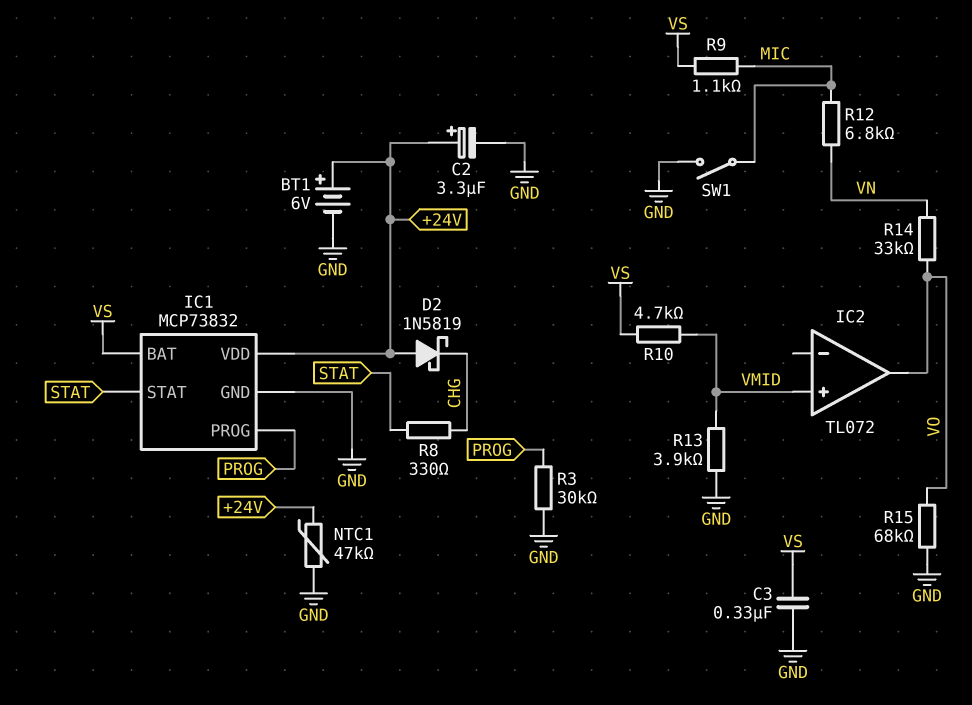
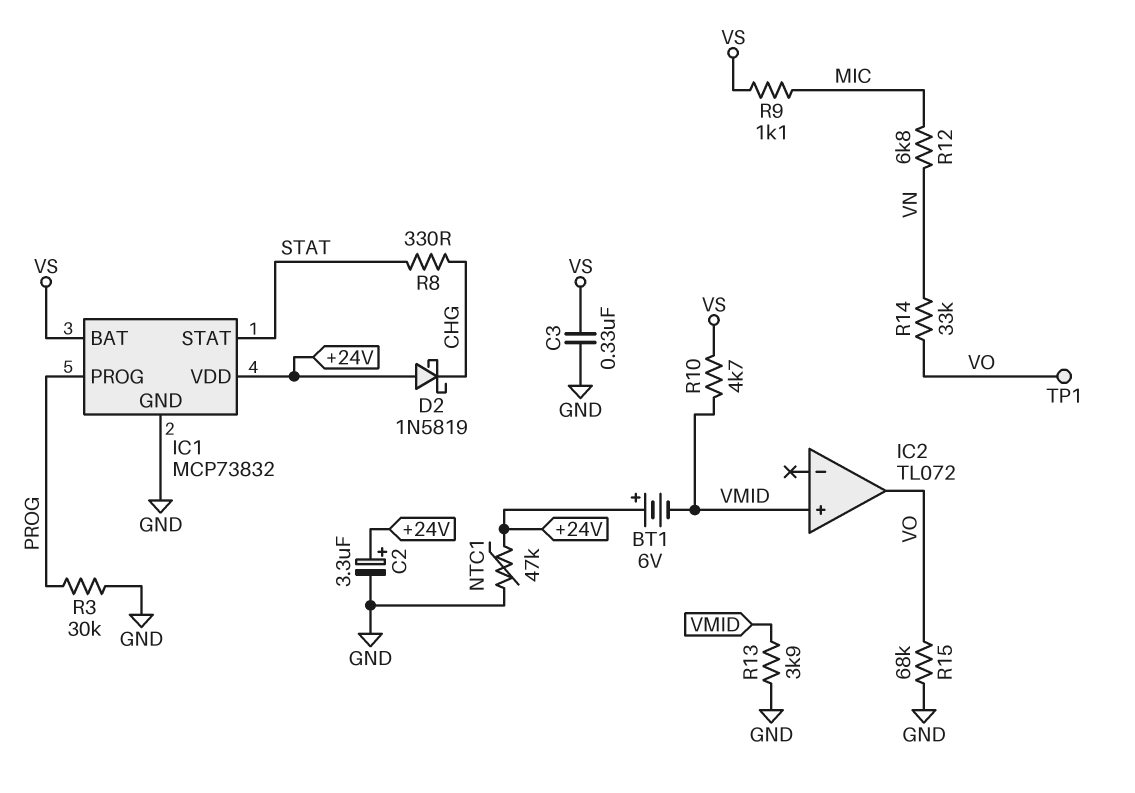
BT1: 6V (plus +24V, minus GND) -> 6V (plus +24V, minus VMID)
SW1: switch (GND, MIC) -> none
TP1: none -> test point (VO)

